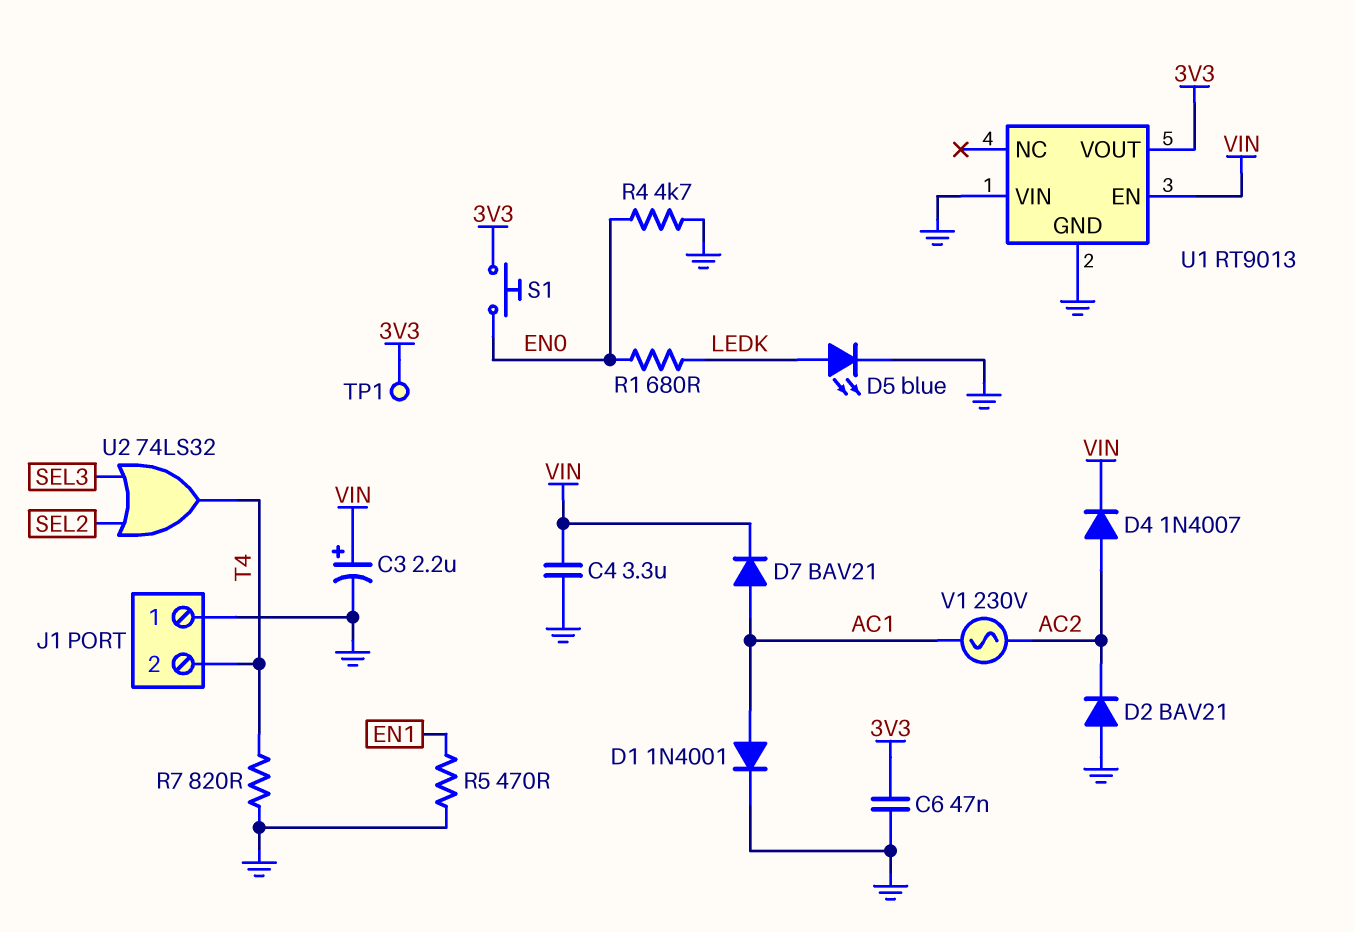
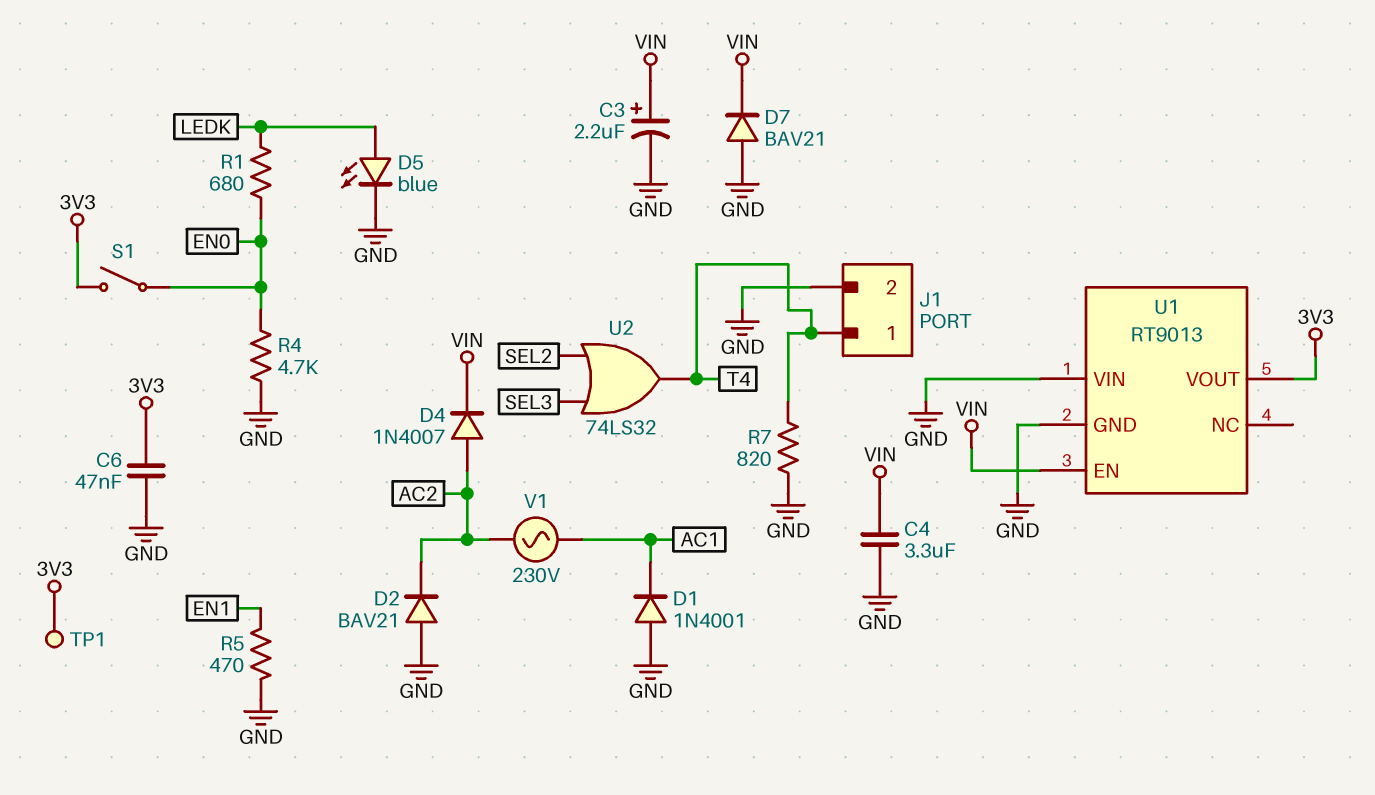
D1: diode 1N4001 (A AC1, K GND) -> diode 1N4001 (A GND, K AC1)
D7: diode BAV21 (A AC1, K VIN) -> diode BAV21 (A GND, K VIN)
J1 pin 1: GND -> T4
J1 pin 2: T4 -> GND
S1: button (3V3, EN0) -> switch (3V3, EN0)

